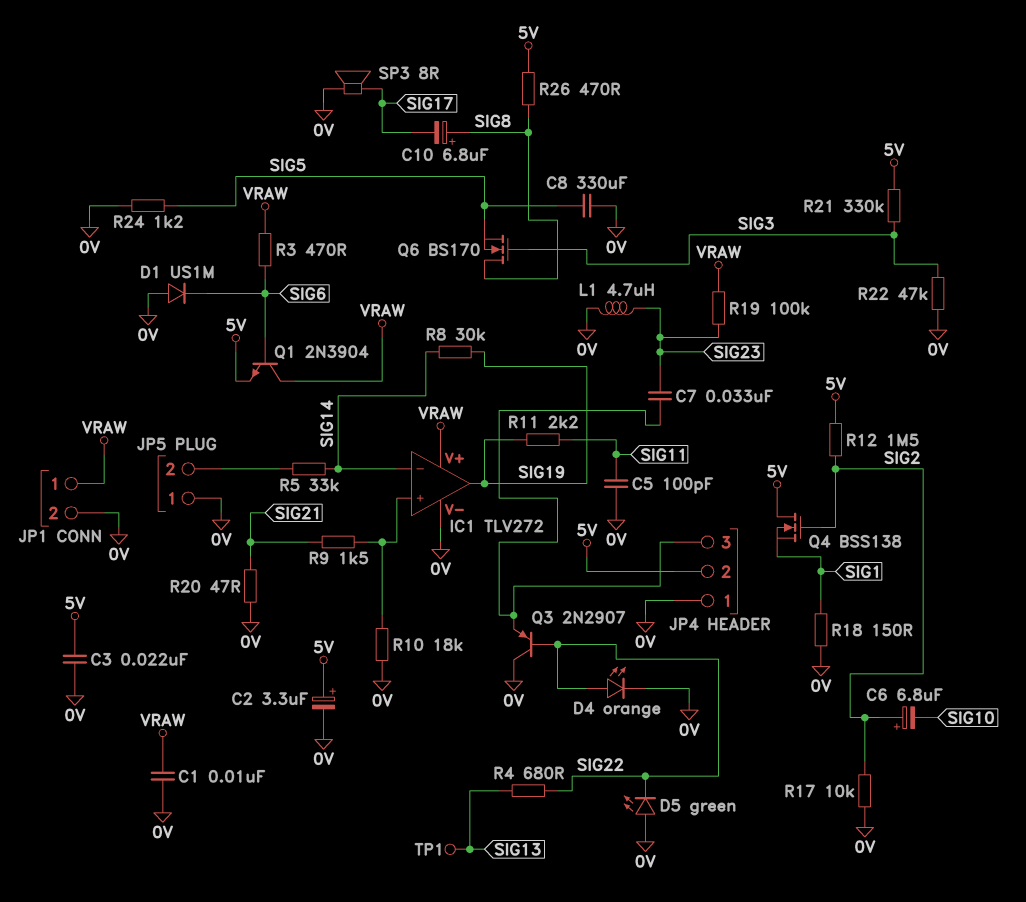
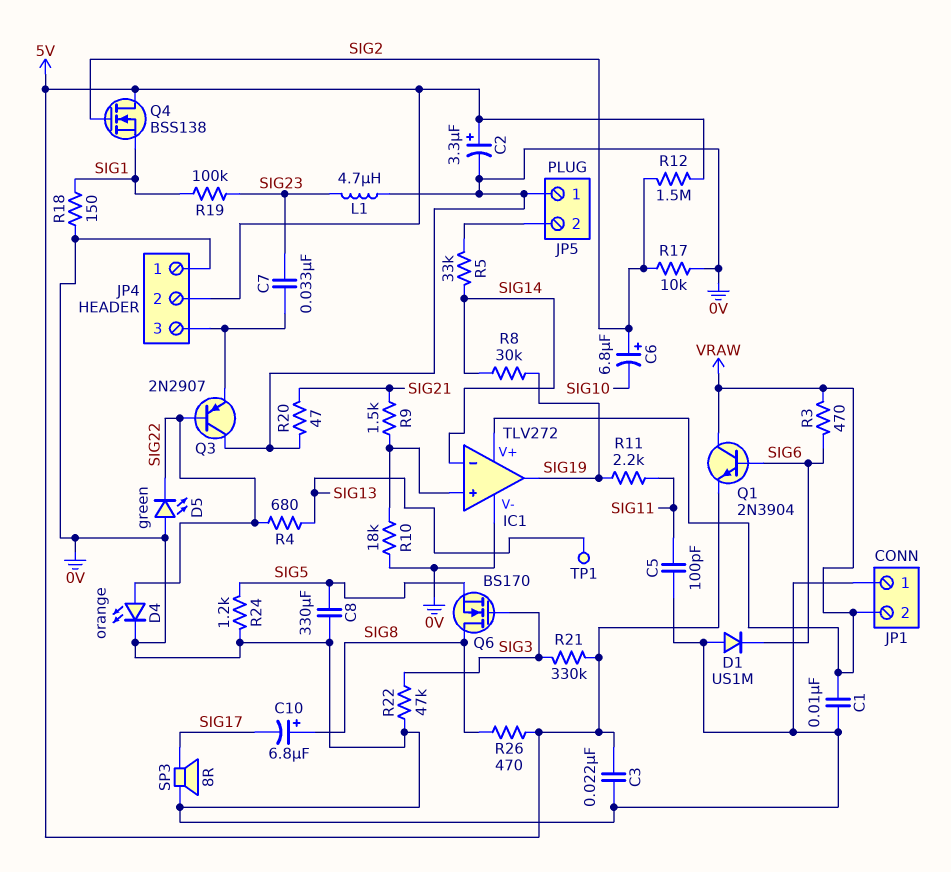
JP1 pin 1: VRAW -> 0V
JP1 pin 2: 0V -> VRAW
R19: 100k (SIG23, VRAW) -> 100k (SIG1, SIG23)

